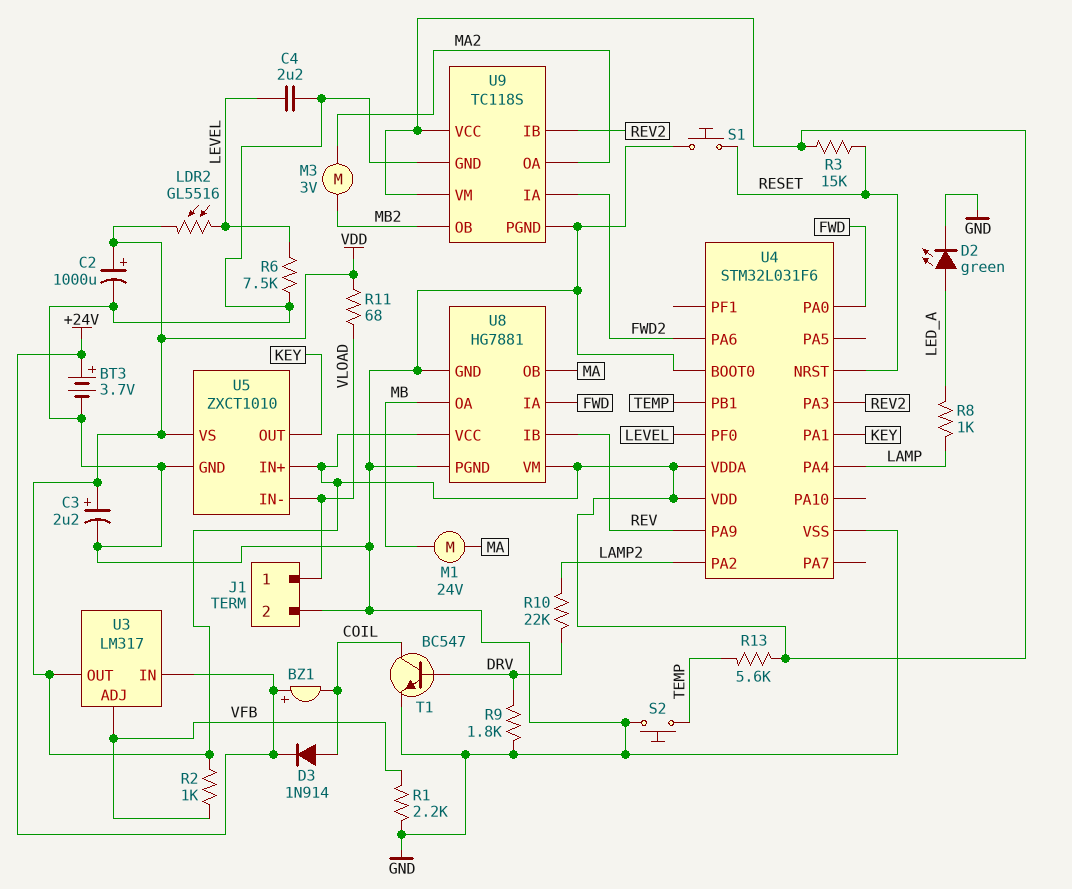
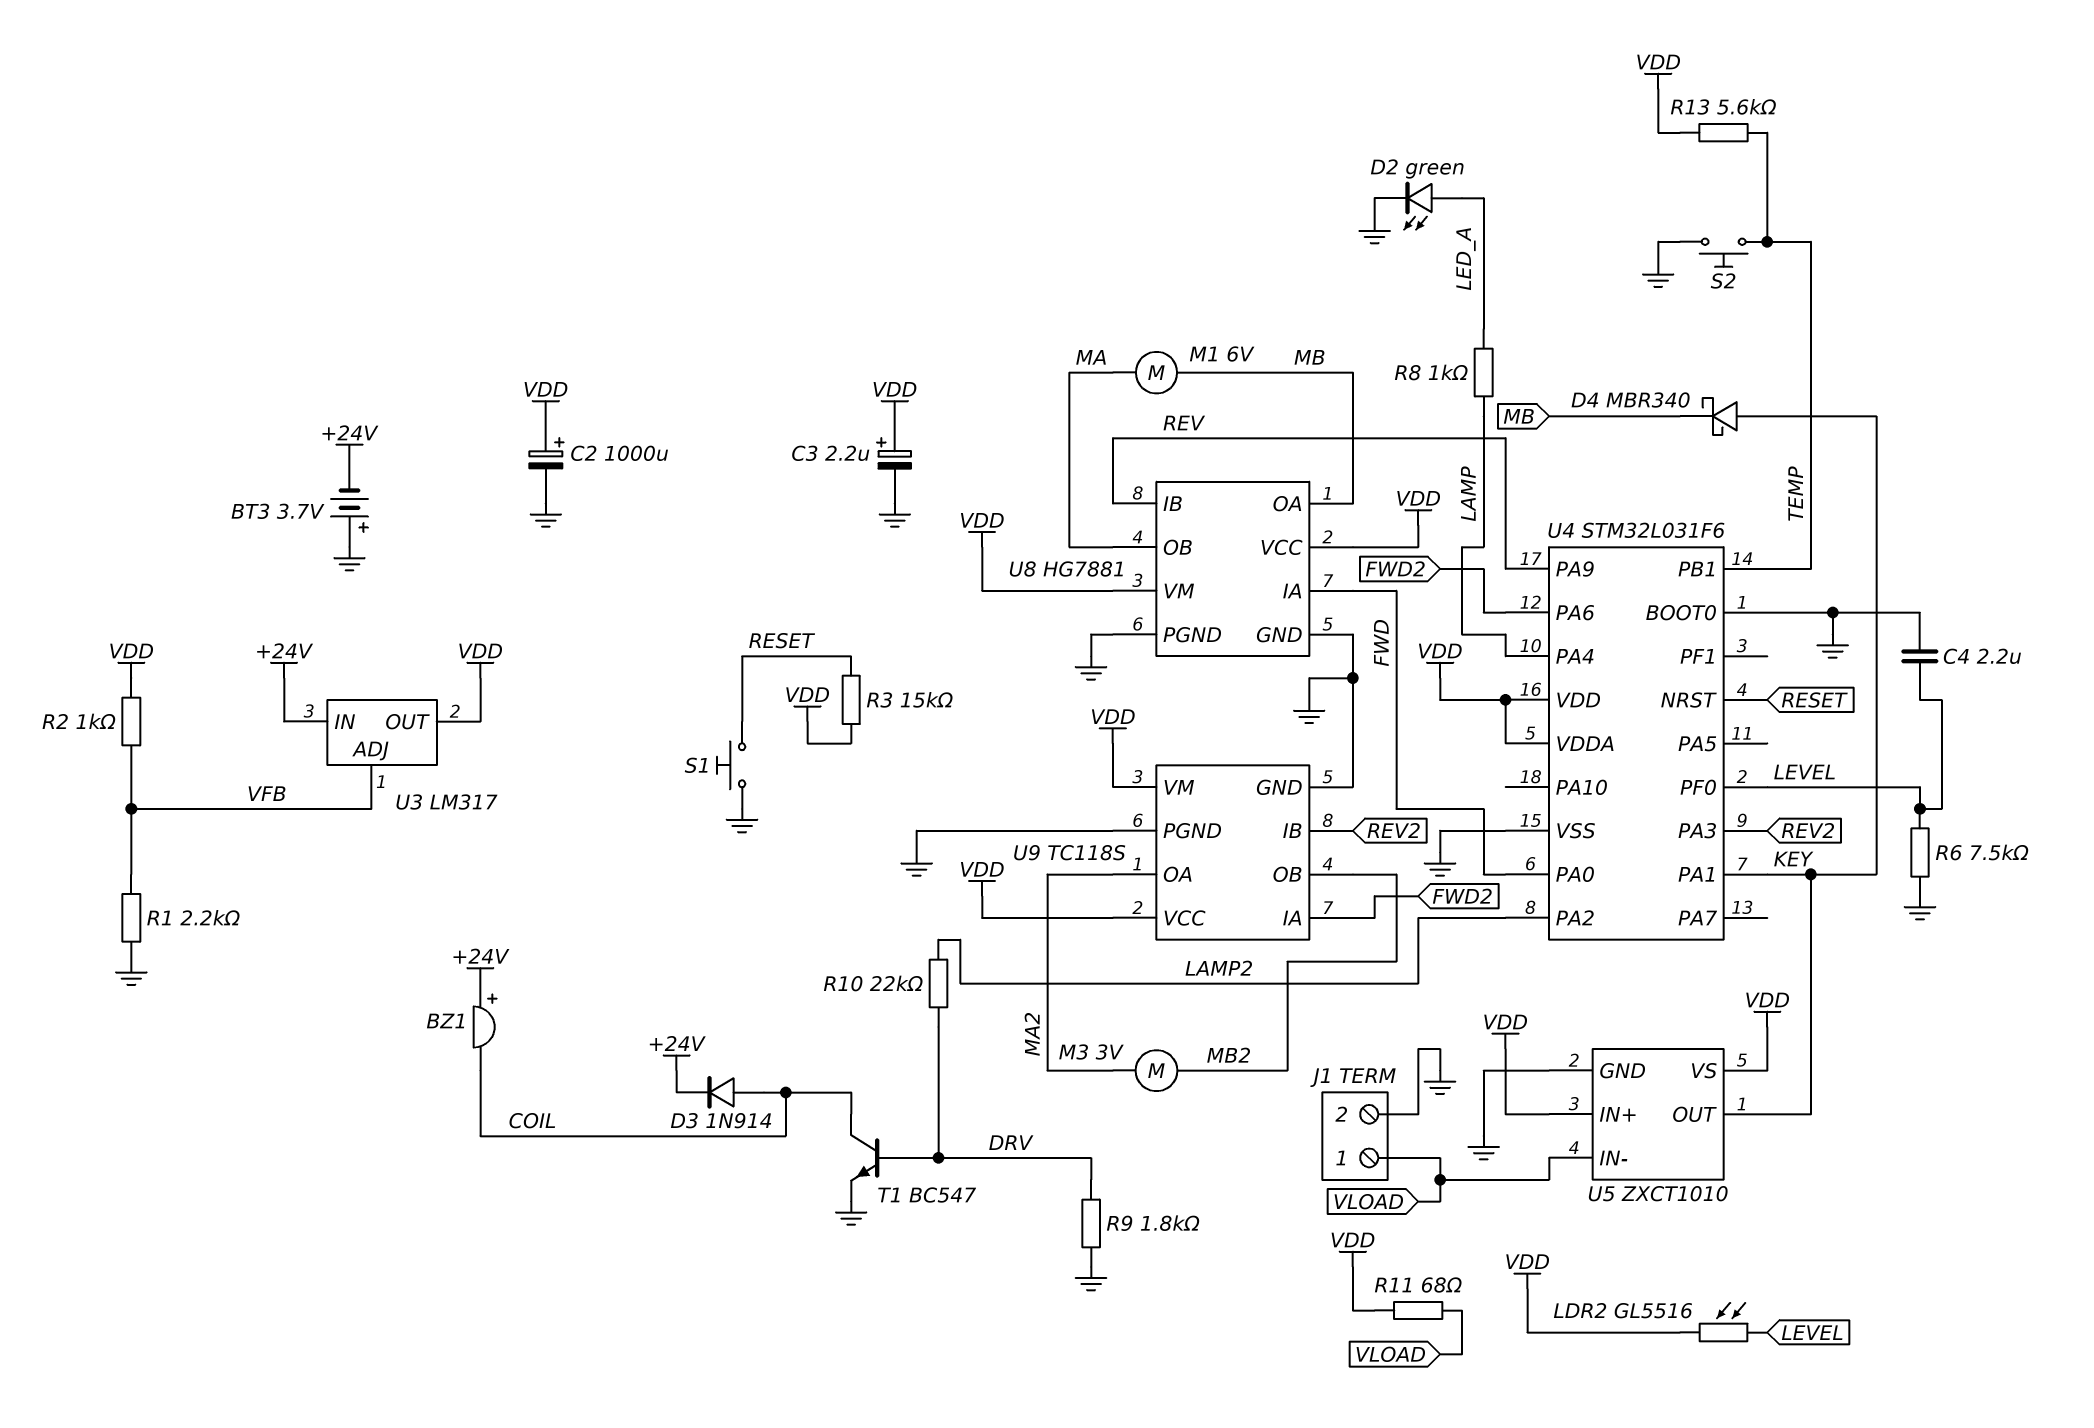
BT3: 3.7V (plus +24V, minus GND) -> 3.7V (plus GND, minus +24V)
D4: none -> schottky MBR340 (A KEY, K MB)
M1: motor 24V (MA, MB) -> motor 6V (MA, MB)

